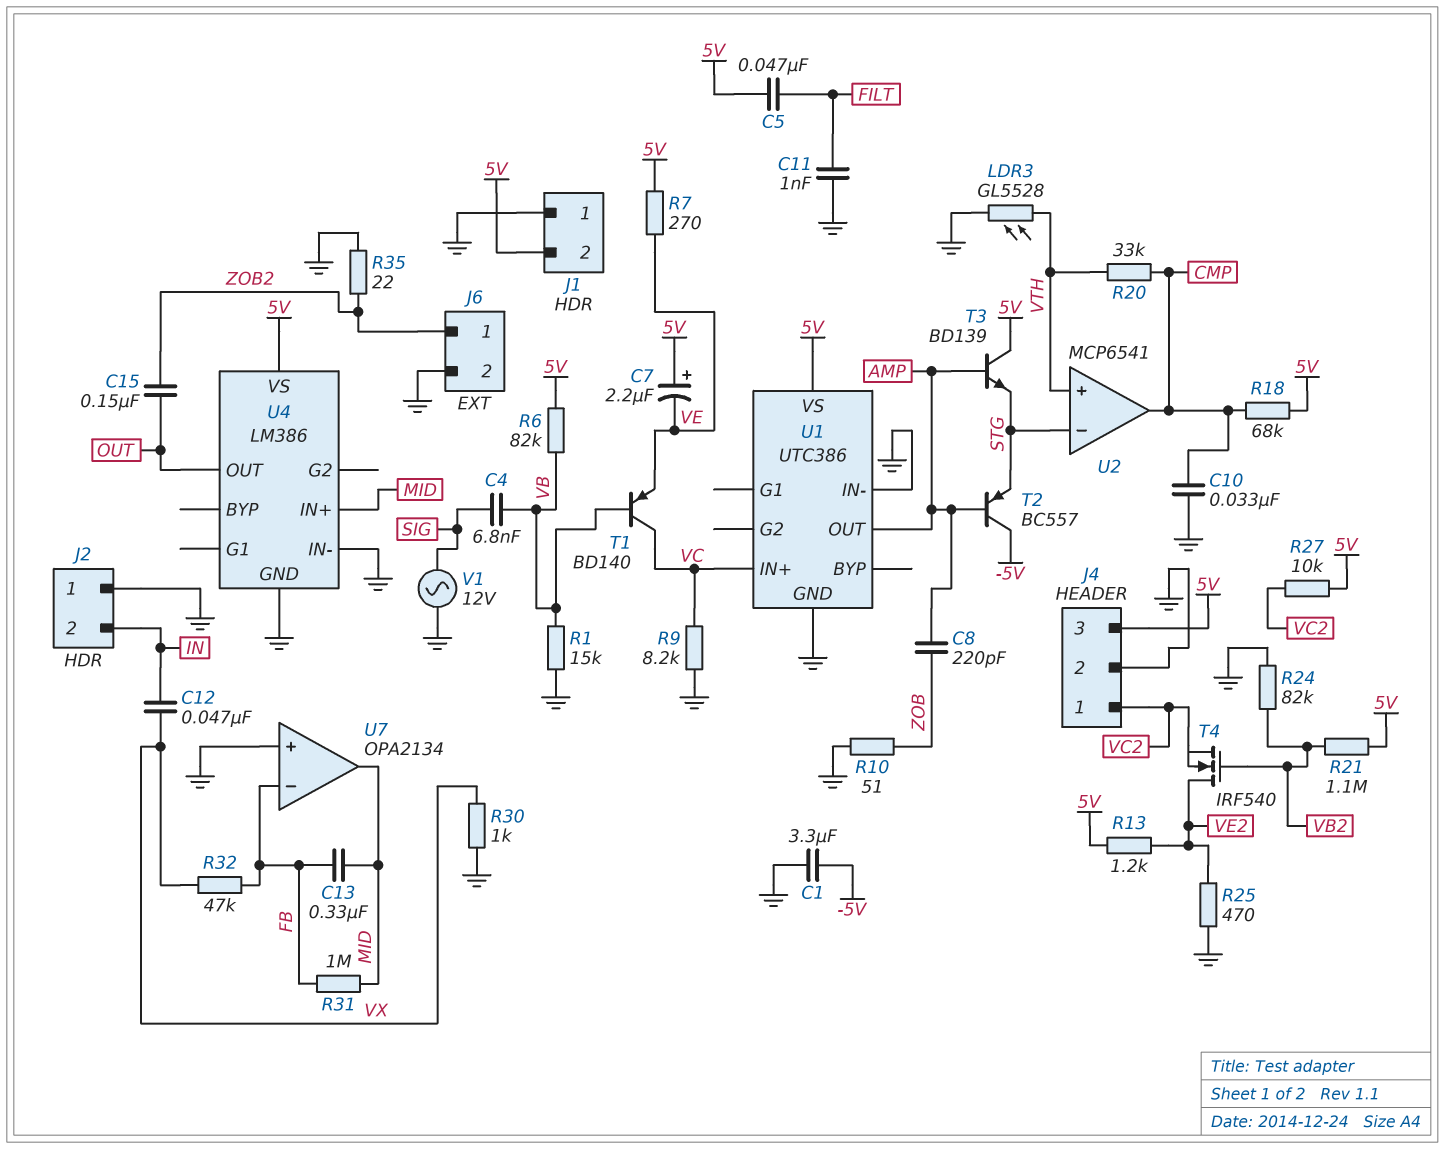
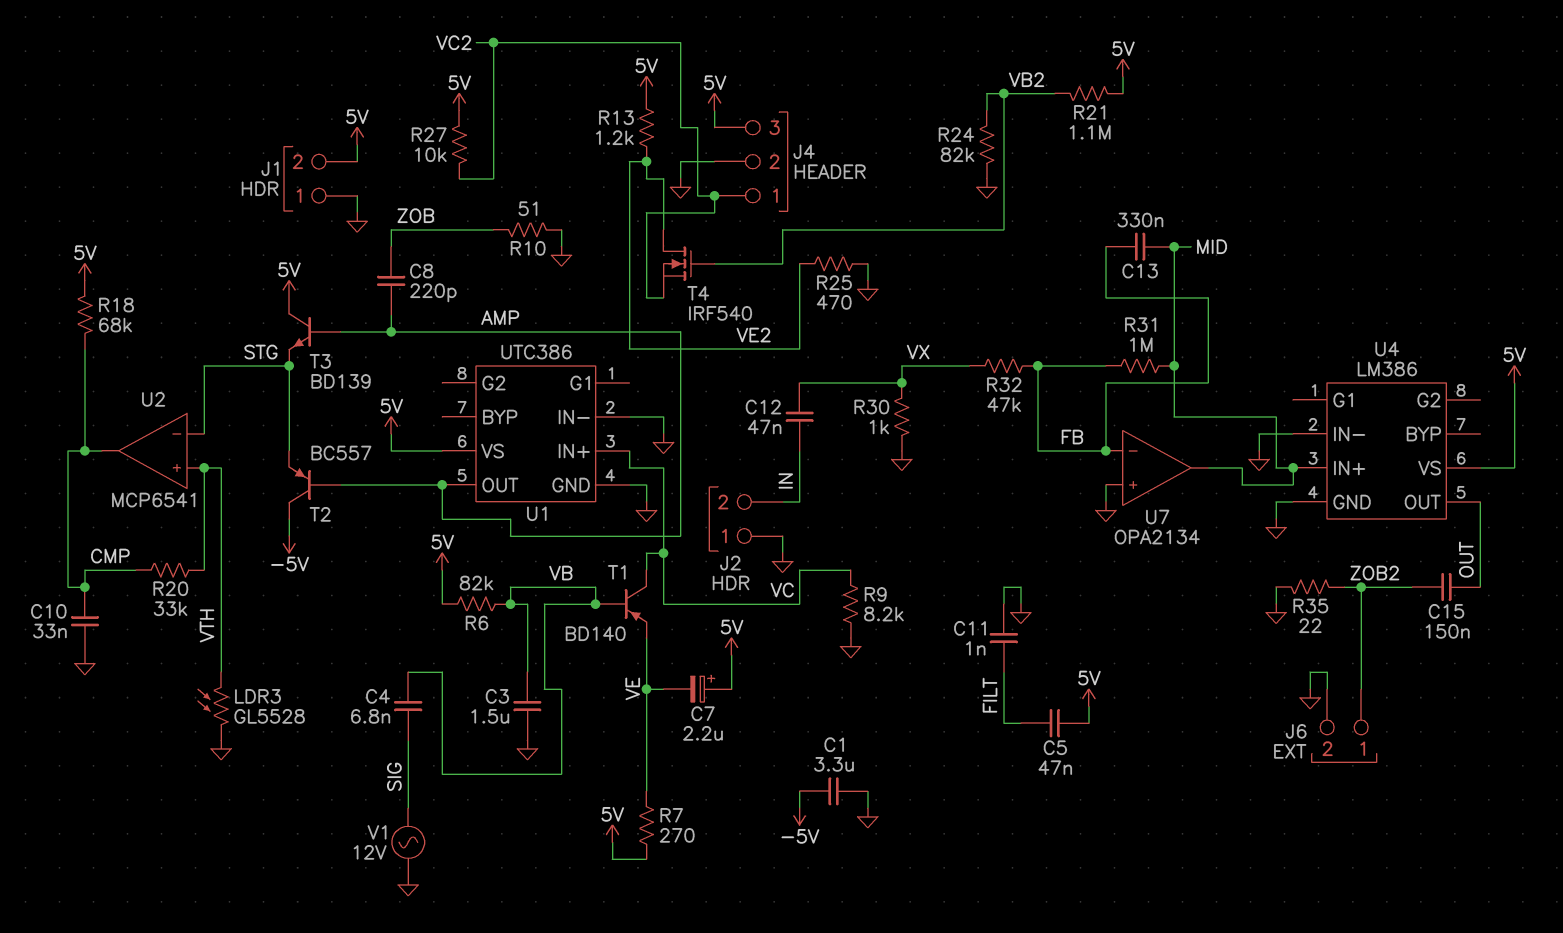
C3: none -> 1.5uF (GND, VB)
R1: 15k (GND, VB) -> none

